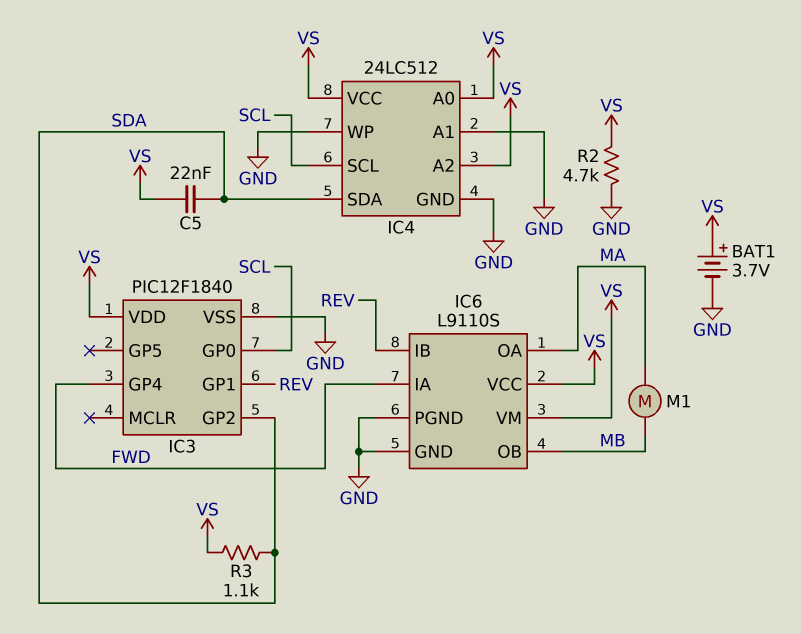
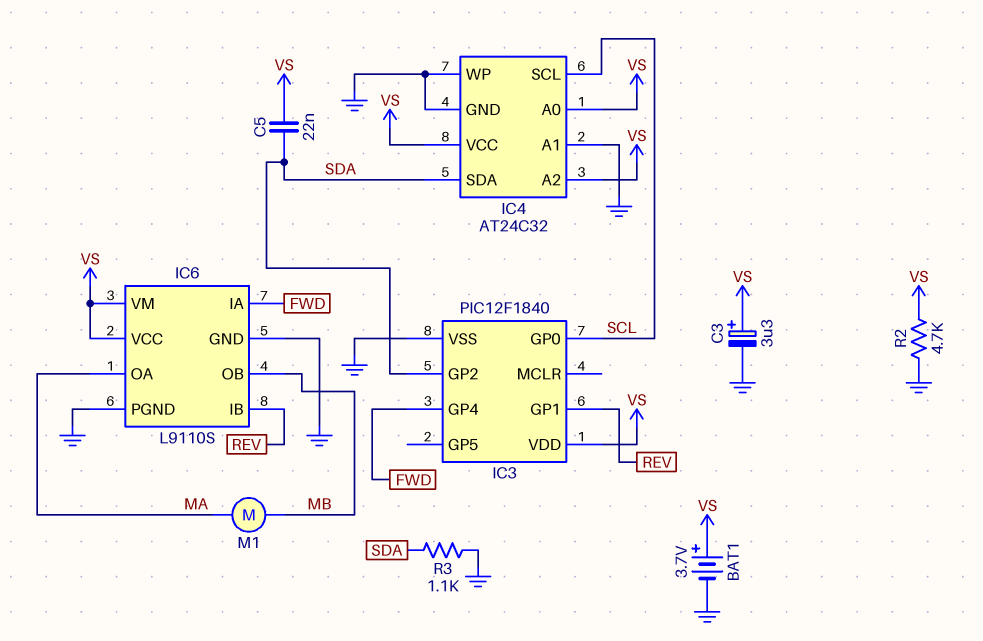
C3: none -> 3.3uF (plus VS, minus GND)
IC4: 24LC512 -> AT24C32
R3: 1.1k (SDA, VS) -> 1.1k (GND, SDA)

